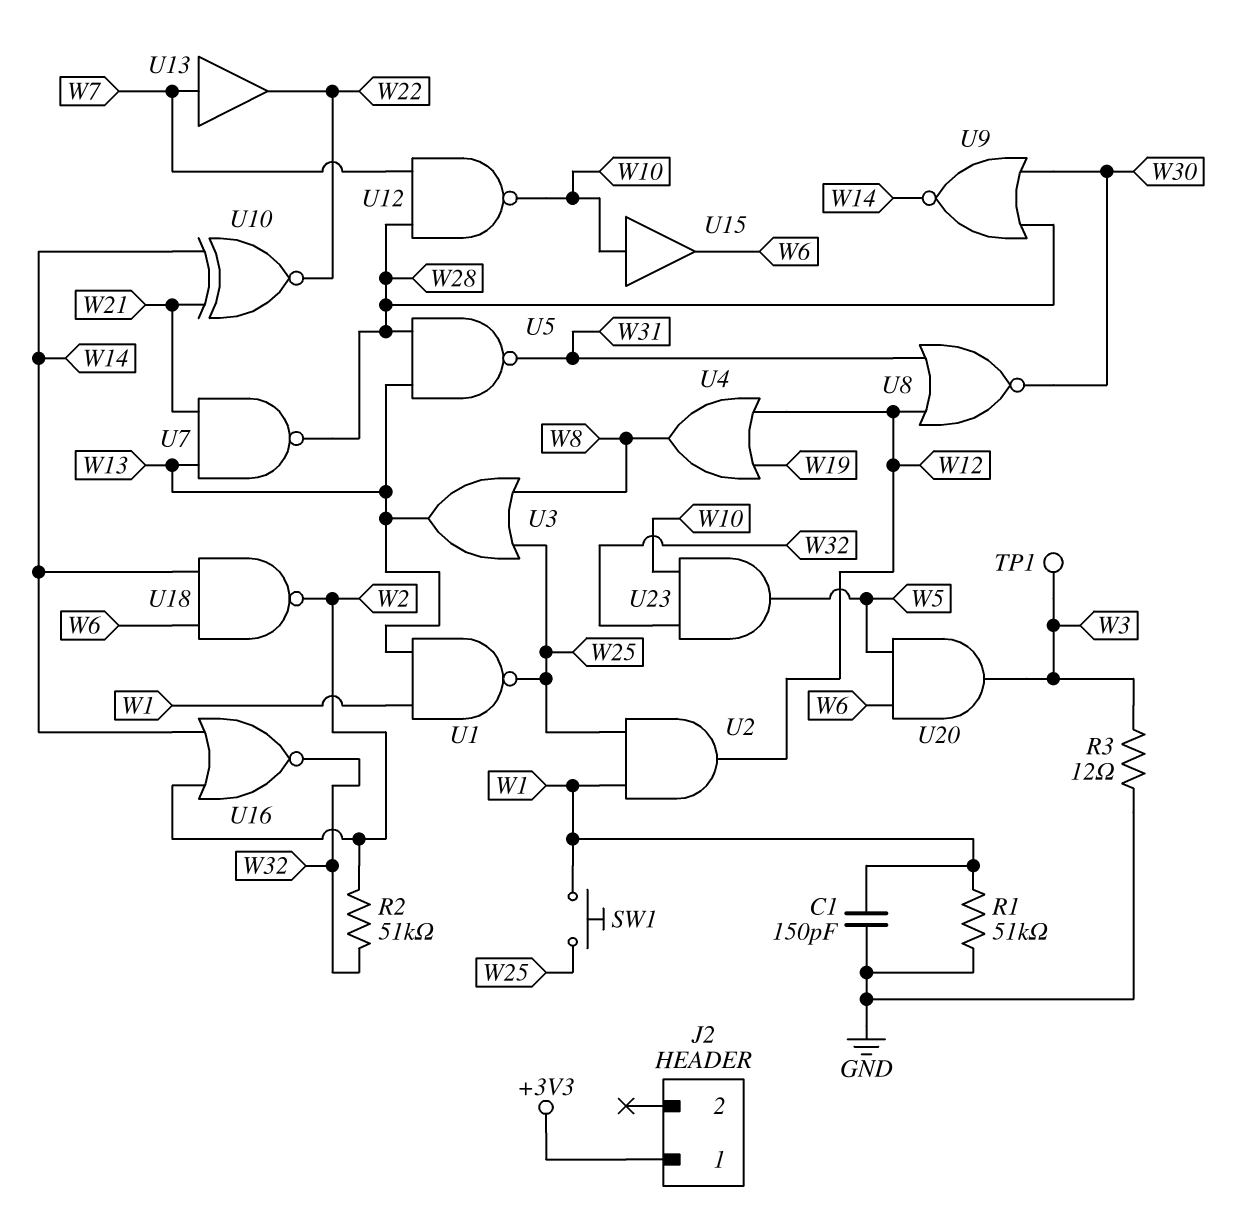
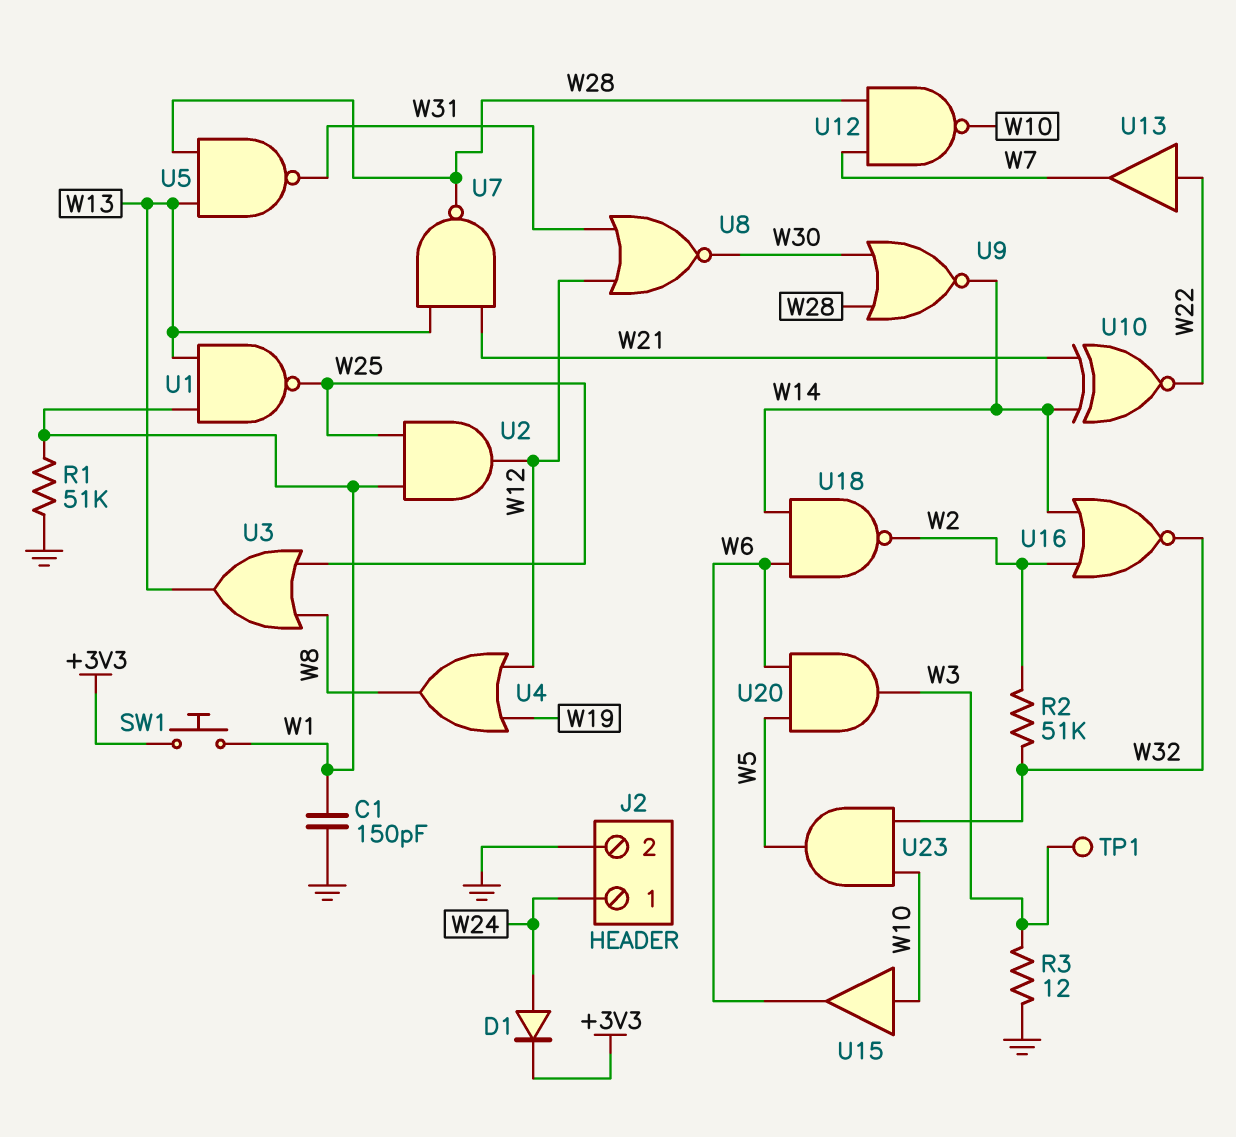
D1: none -> diode (A W24, K +3V3)
J2 pin 1: +3V3 -> W24
J2 pin 2: none -> GND
SW1: button (W1, W25) -> button (+3V3, W1)
U13: buffer (in W7, out W22) -> buffer (in W22, out W7)

